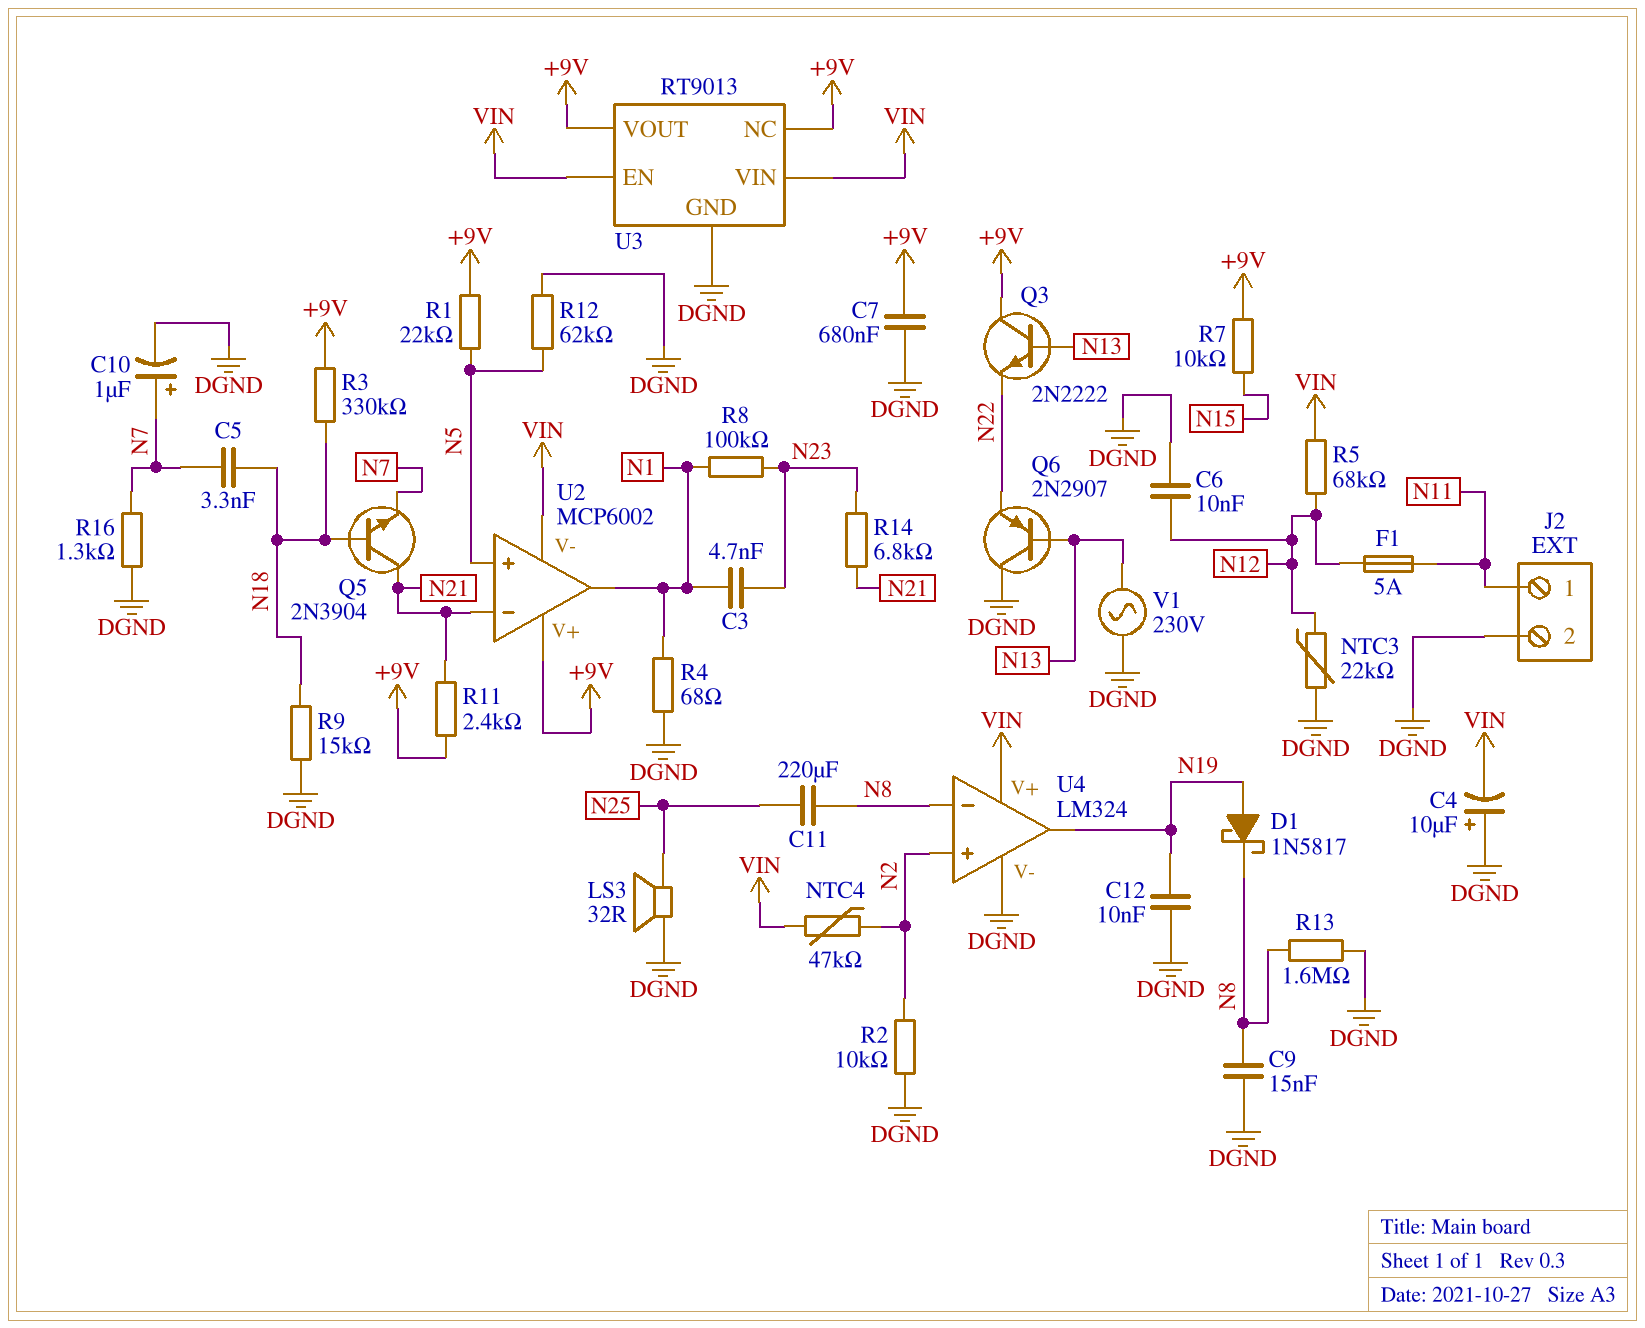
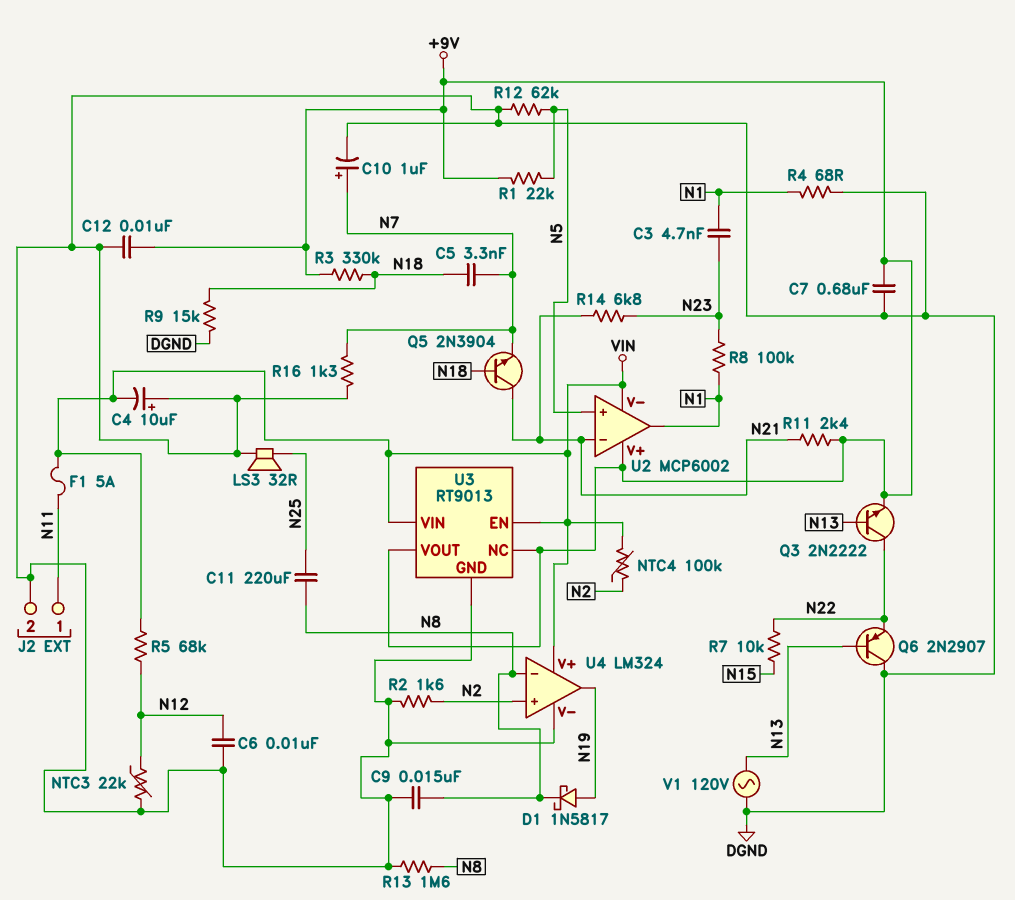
C12: 10nF (DGND, N19) -> 10nF (+9V, DGND)
F1: 5A (N11, N12) -> 5A (N11, VIN)
NTC4: 47k (N2, VIN) -> 100k (N2, VIN)
Q3: NPN 2N2222 (B N13, C +9V, E N22) -> NPN 2N2222 (B N13, C N22, E +9V)
R2: 10k (DGND, N2) -> 1.6k (DGND, N2)
R7: 10k (+9V, N15) -> 10k (N15, N22)
V1: AC 230V (DGND, N13) -> AC 120V (DGND, N13)

